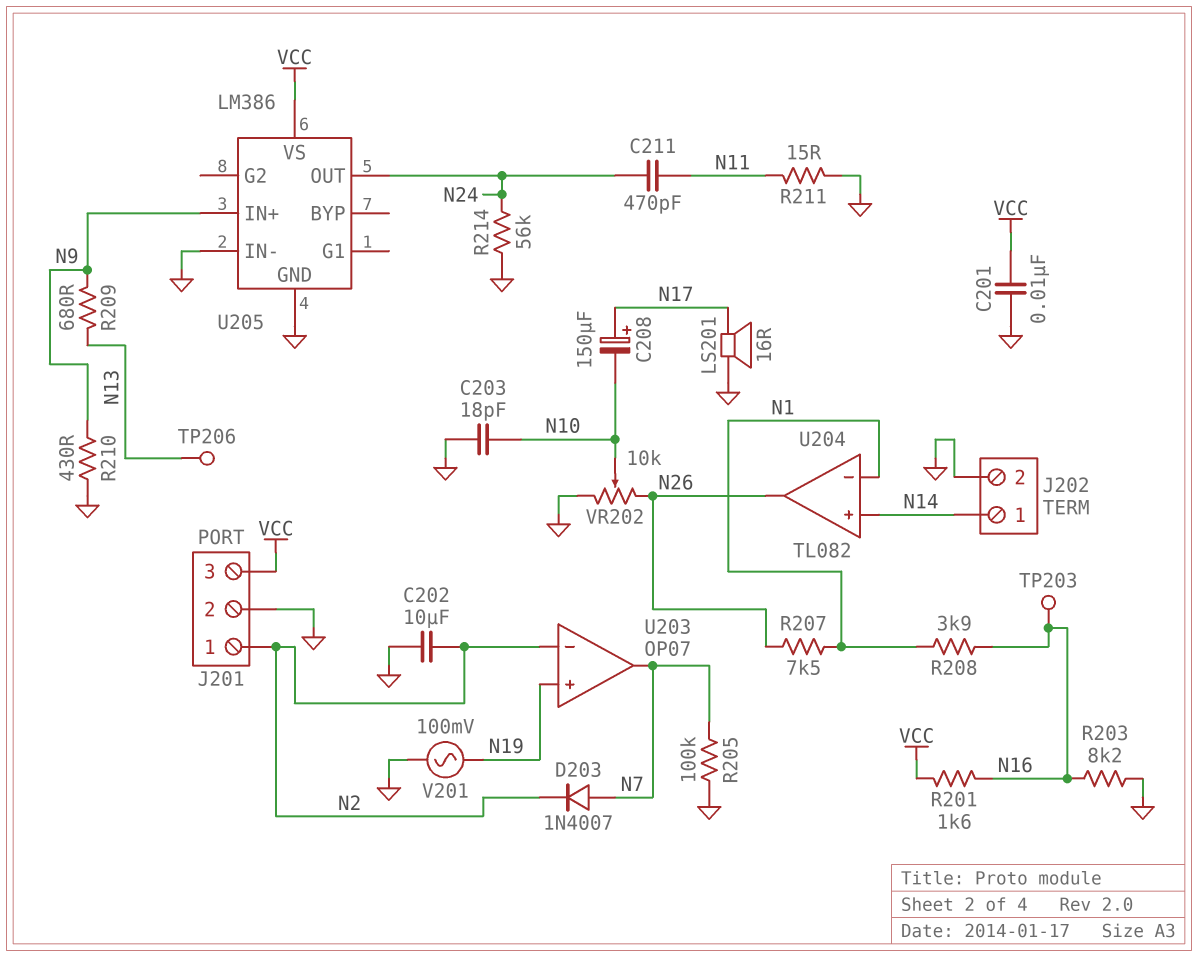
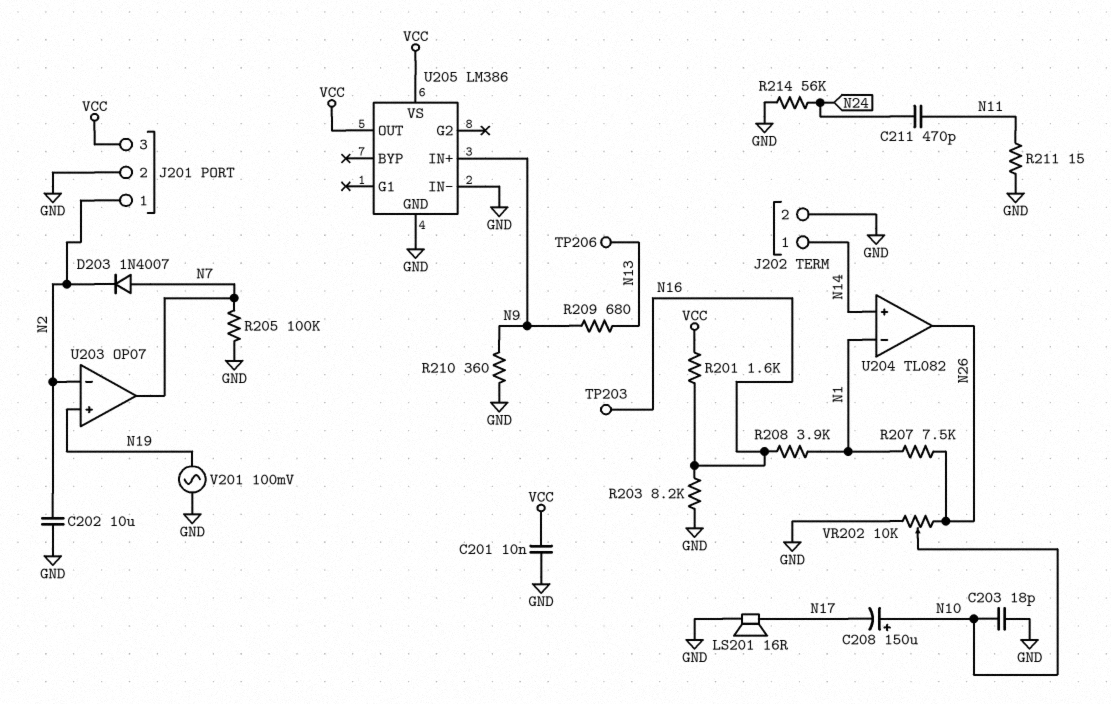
C208: 150uF (plus N17, minus N10) -> 150uF (plus N10, minus N17)
R210: 430 (GND, N9) -> 360 (GND, N9)
U205 pin OUT: N24 -> VCC

